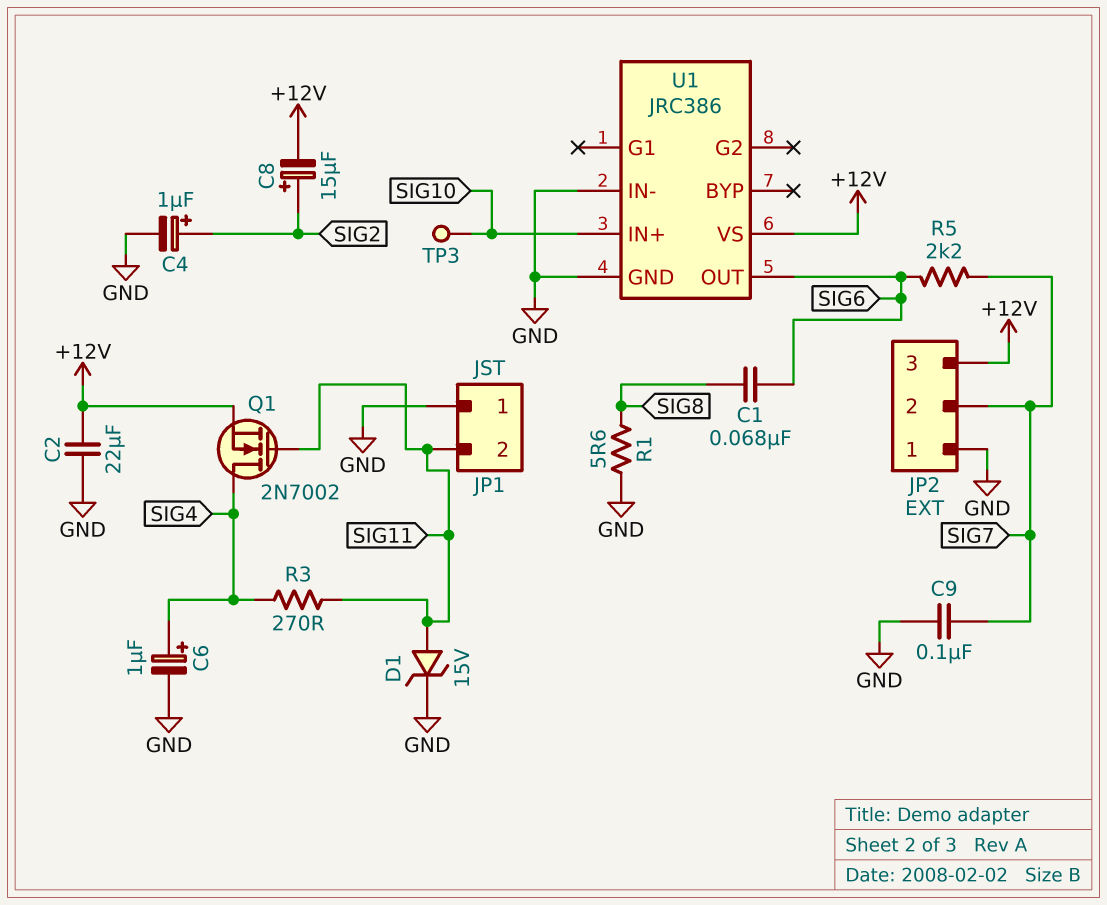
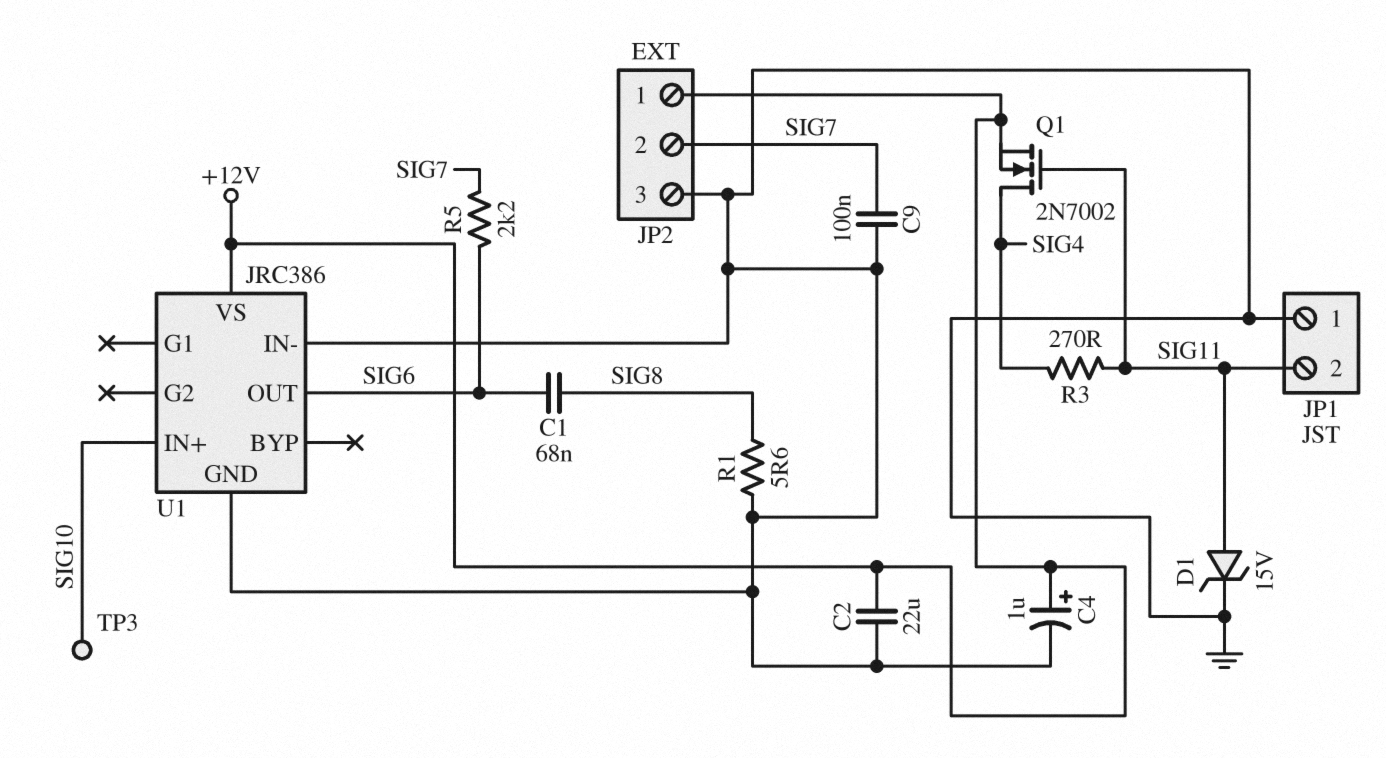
C4: 1uF (plus SIG2, minus GND) -> 1uF (plus +12V, minus GND)
C6: 1uF (plus SIG4, minus GND) -> none
C8: 15uF (plus SIG2, minus +12V) -> none
JP2 pin 1: GND -> +12V
JP2 pin 3: +12V -> GND

